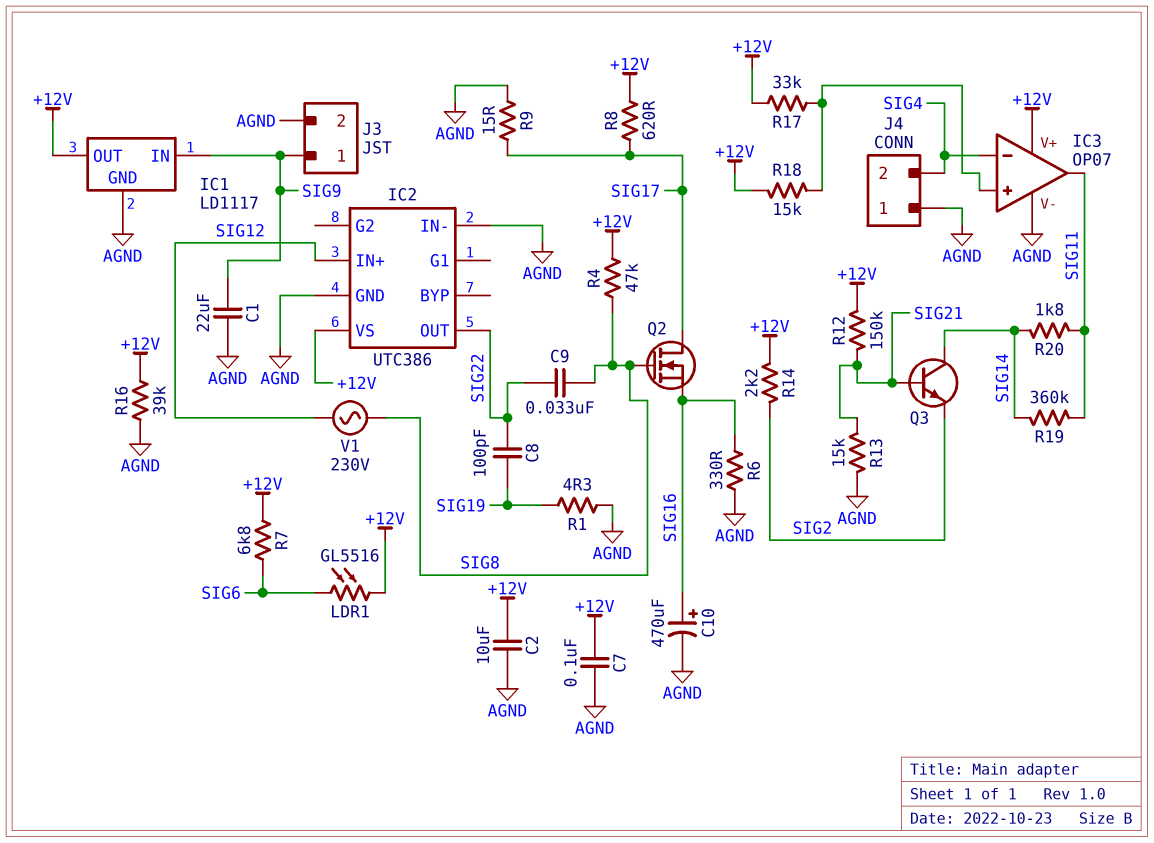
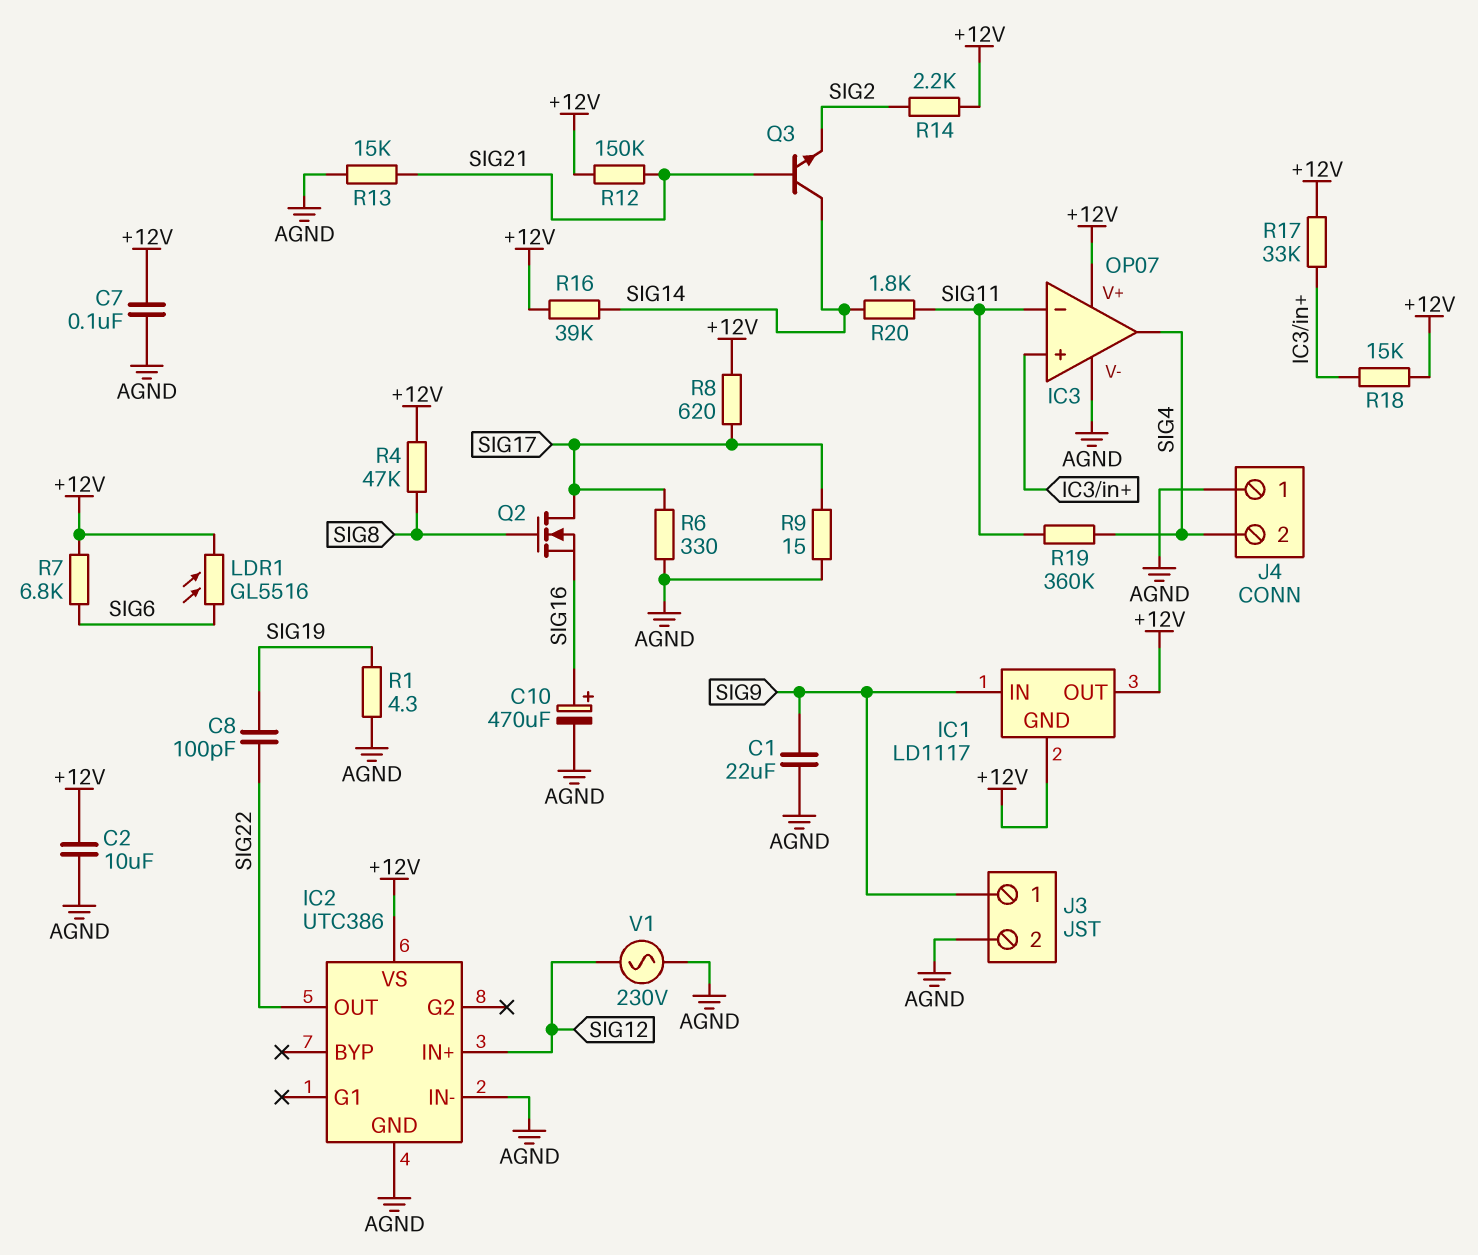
C9: 33nF (SIG8, SIG22) -> none
IC1 pin GND: AGND -> +12V
IC3 pin in-: SIG4 -> SIG11
IC3 pin out: SIG11 -> SIG4
R6: 330 (AGND, SIG16) -> 330 (AGND, SIG17)
R16: 39k (+12V, AGND) -> 39k (+12V, SIG14)
R19: 360k (SIG11, SIG14) -> 360k (SIG4, SIG11)
V1: AC 230V (SIG8, SIG12) -> AC 230V (AGND, SIG12)

